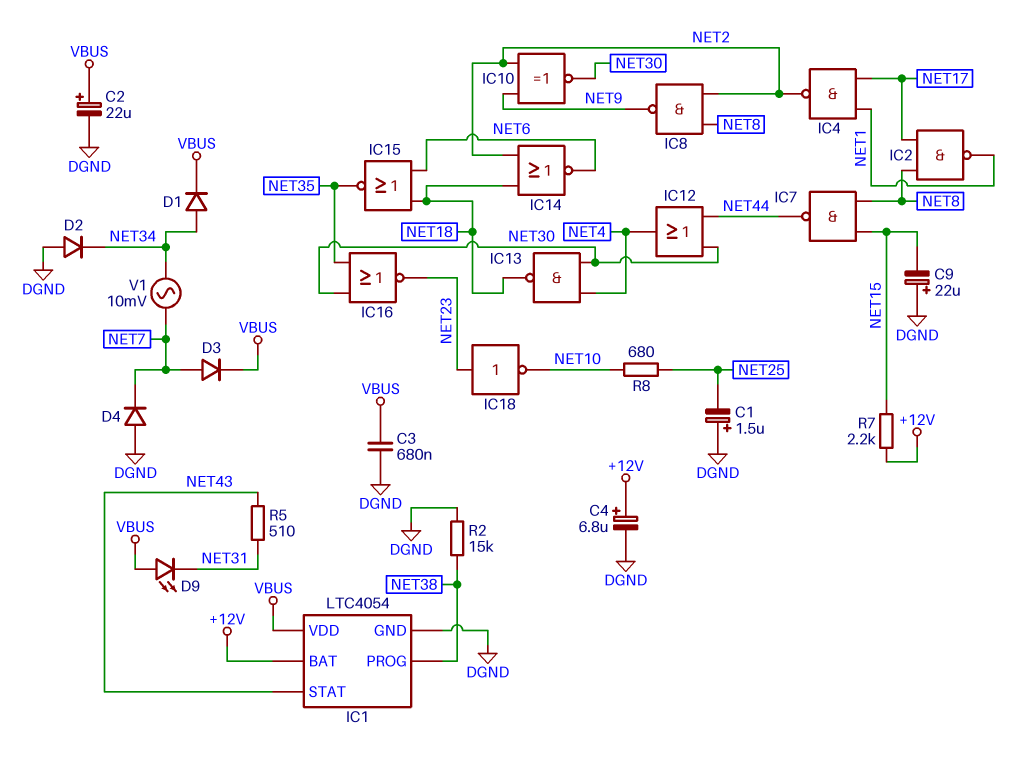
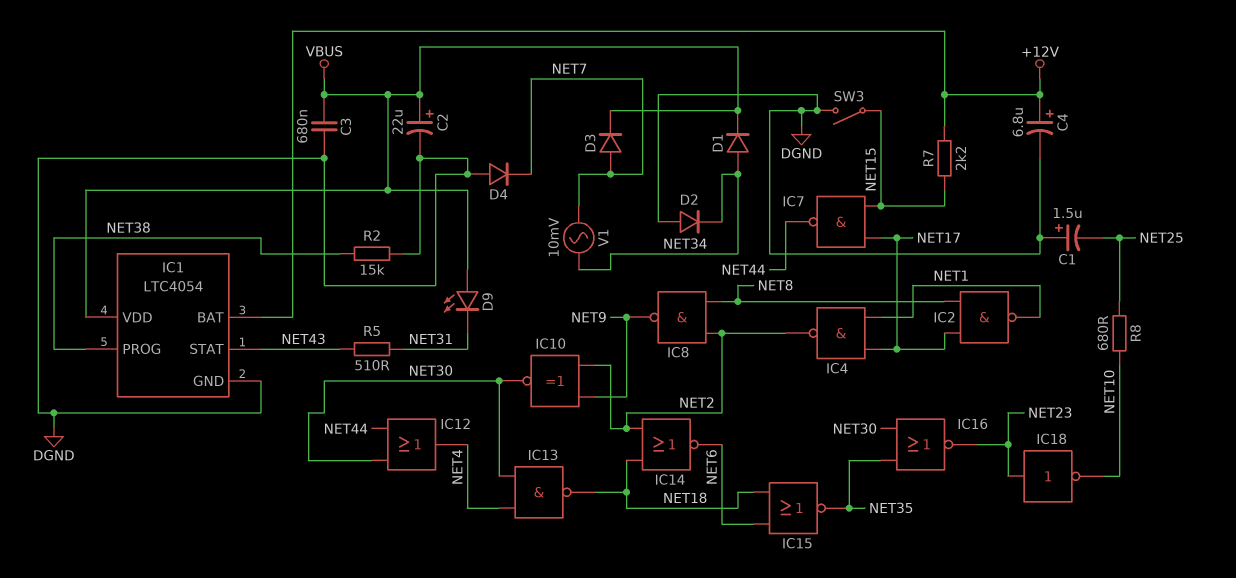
C9: 22uF (plus DGND, minus NET15) -> none
IC7: NAND (in NET8, in NET15, out NET44) -> NAND (in NET15, in NET17, out NET44)
SW3: none -> switch (DGND, NET15)

